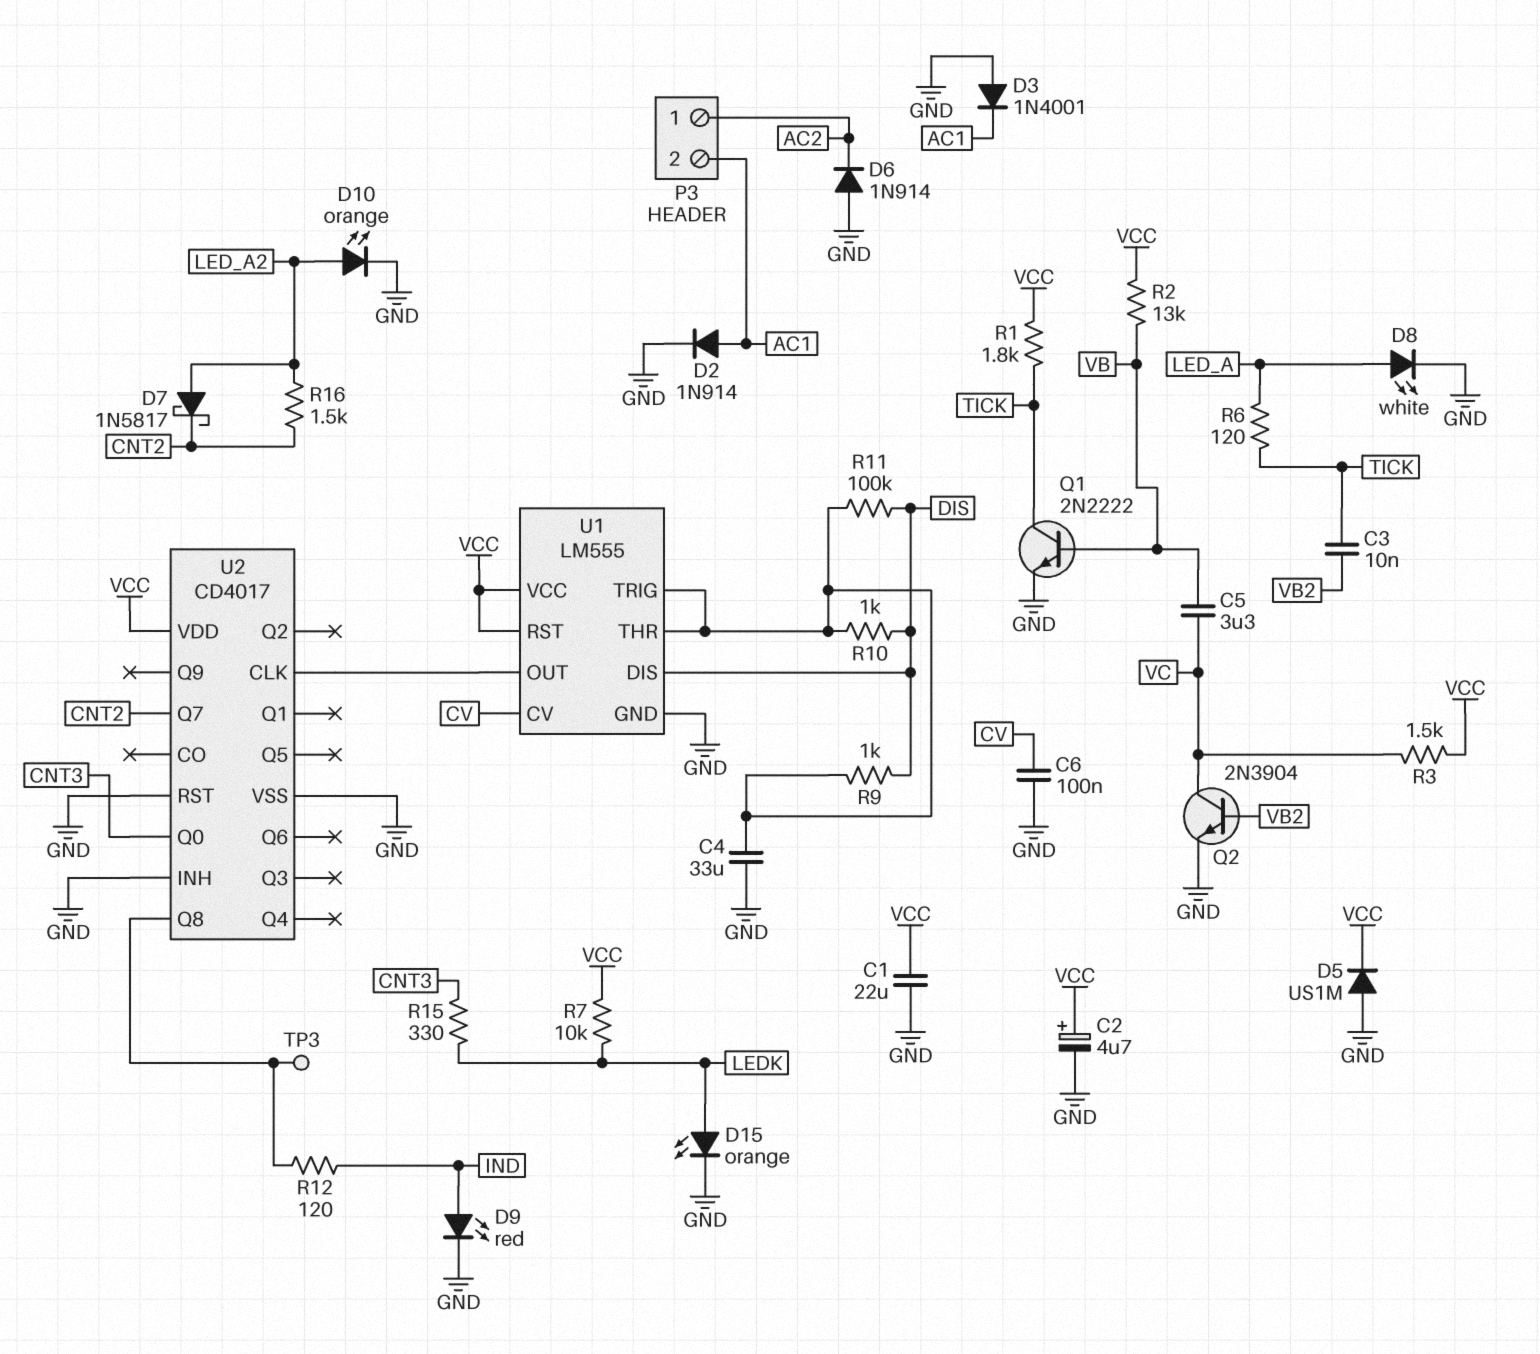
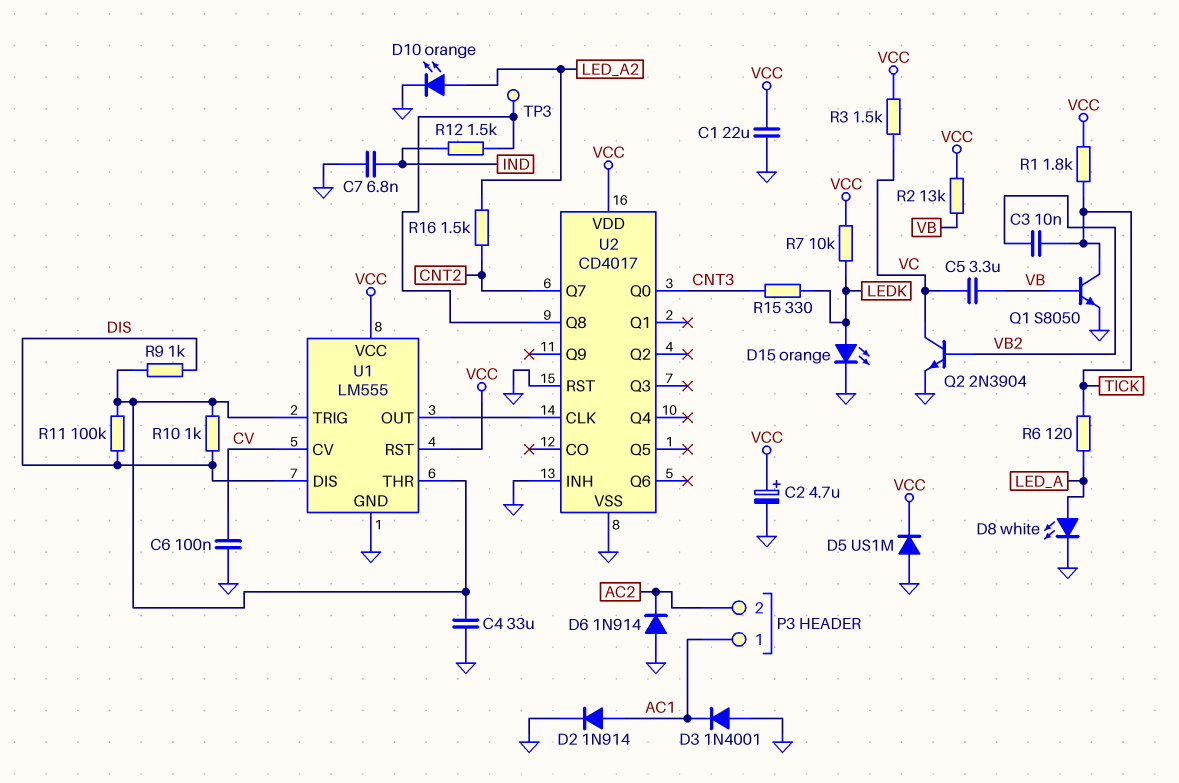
C7: none -> 6.8nF (GND, IND)
D7: schottky 1N5817 (A LED_A2, K CNT2) -> none
D9: LED red (A IND, K GND) -> none
P3 pin 1: AC2 -> AC1
P3 pin 2: AC1 -> AC2
Q1: NPN 2N2222 (B VB, C TICK, E GND) -> NPN S8050 (B VB, C TICK, E GND)
R12: 120 (IND, U2/Q8) -> 1.5k (IND, U2/Q8)

